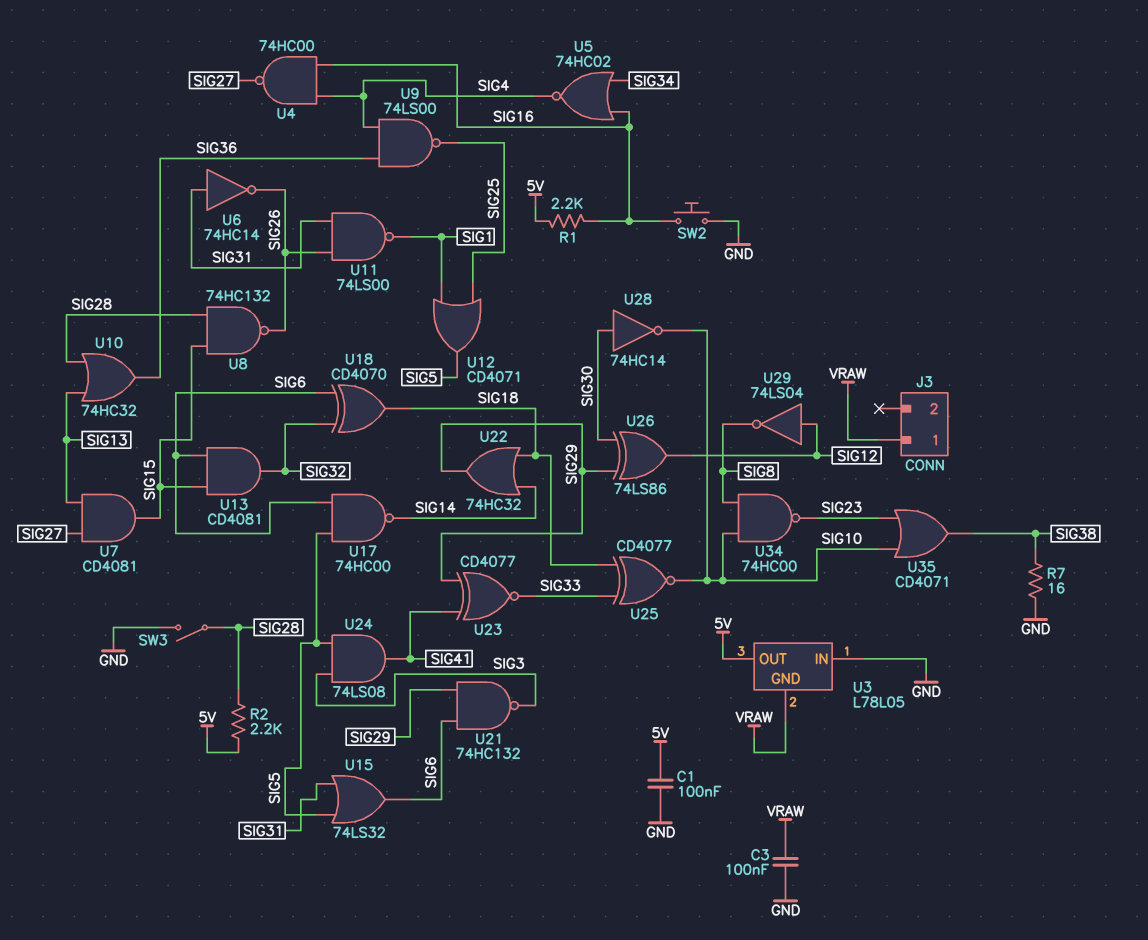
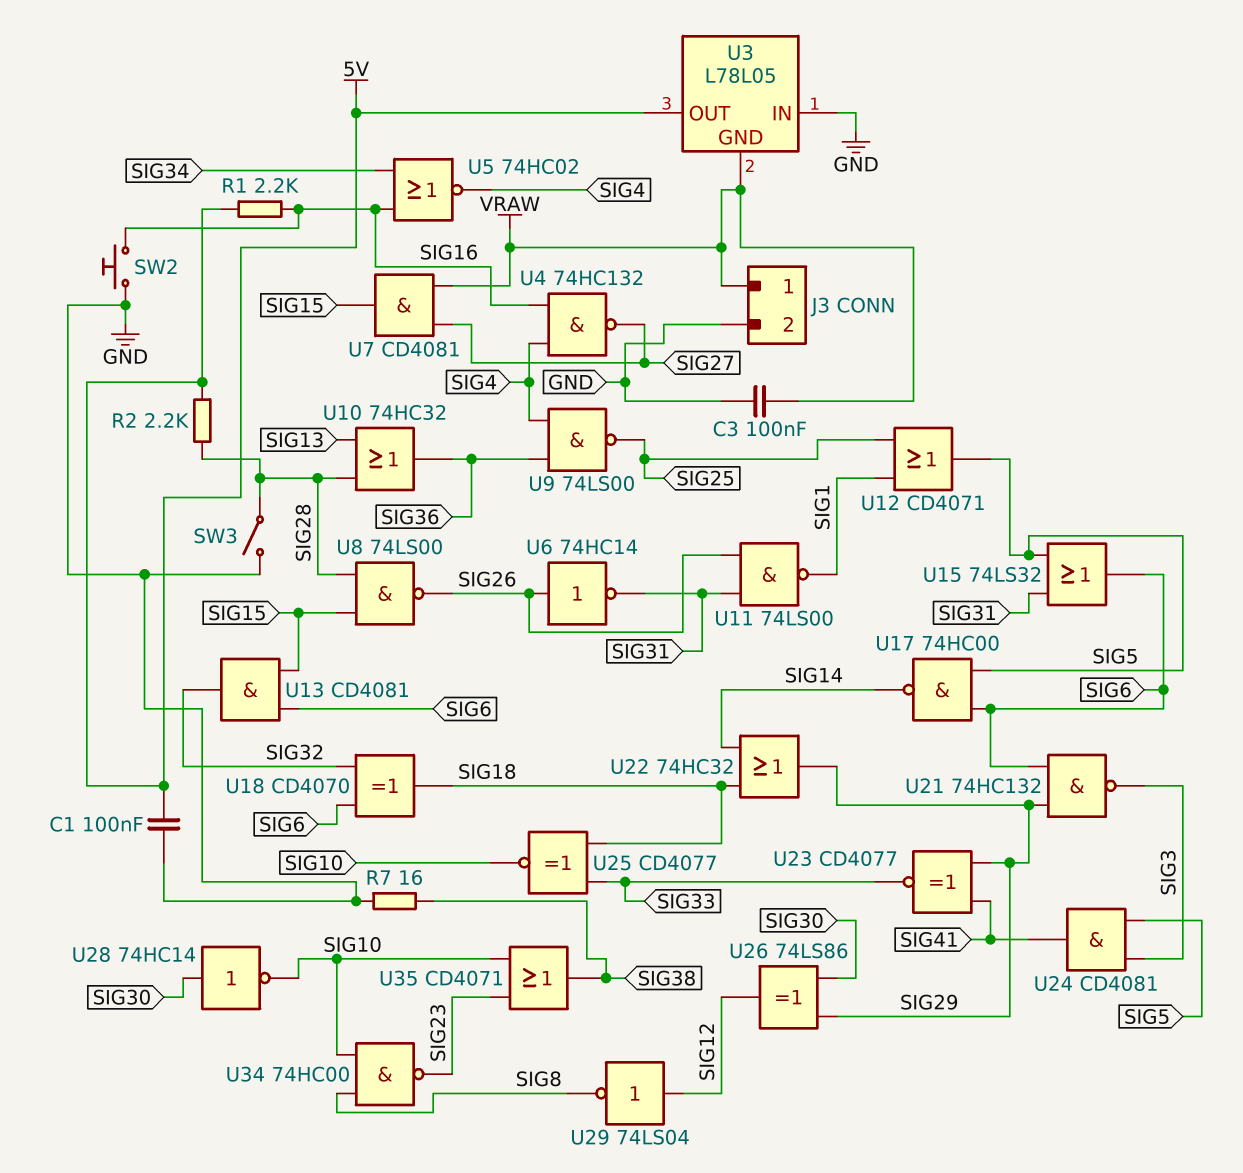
J3 pin 2: none -> GND
U4: NAND 74HC00 (in SIG4, in SIG16, out SIG27) -> NAND 74HC132 (in SIG4, in SIG16, out SIG27)
U6: NOT 74HC14 (in SIG31, out SIG26) -> NOT 74HC14 (in SIG26, out SIG31)
U7: AND CD4081 (in SIG13, in SIG27, out SIG15) -> AND CD4081 (in SIG27, in VRAW, out SIG15)
U8: NAND 74HC132 (in SIG15, in SIG28, out SIG26) -> NAND 74LS00 (in SIG15, in SIG28, out SIG26)
U24: AND 74LS08 (in SIG3, in SIG5, out SIG41) -> AND CD4081 (in SIG3, in SIG5, out SIG41)

